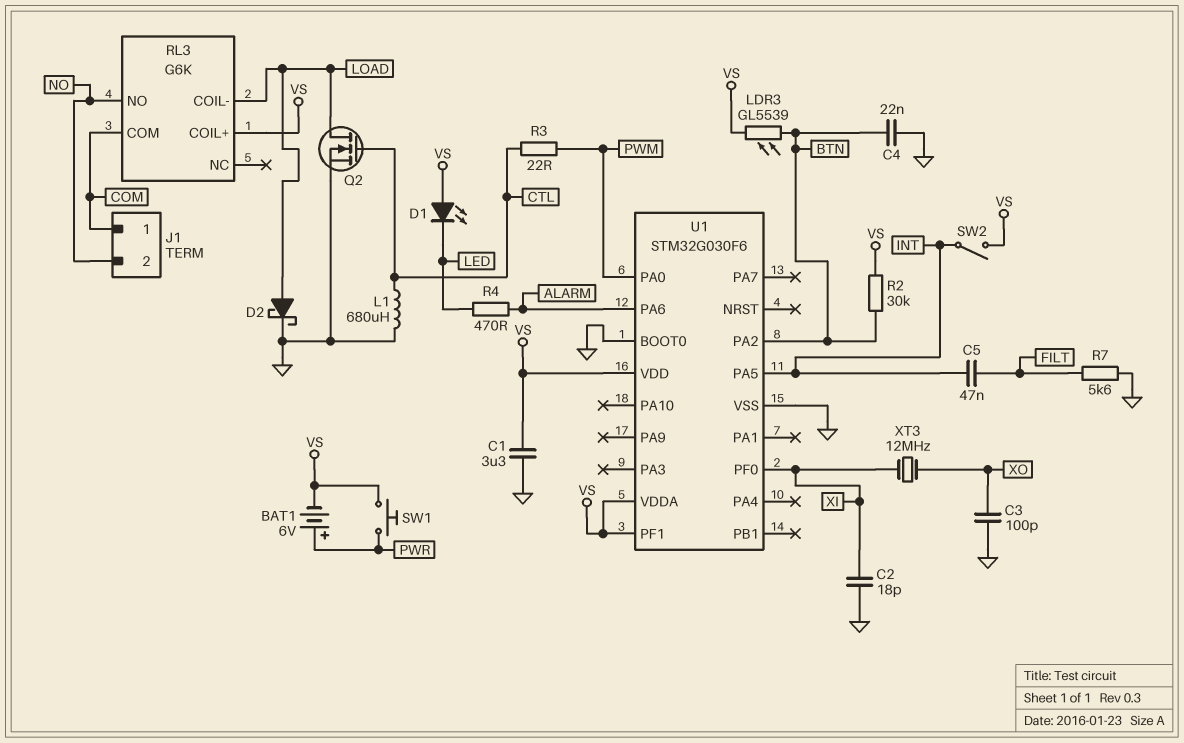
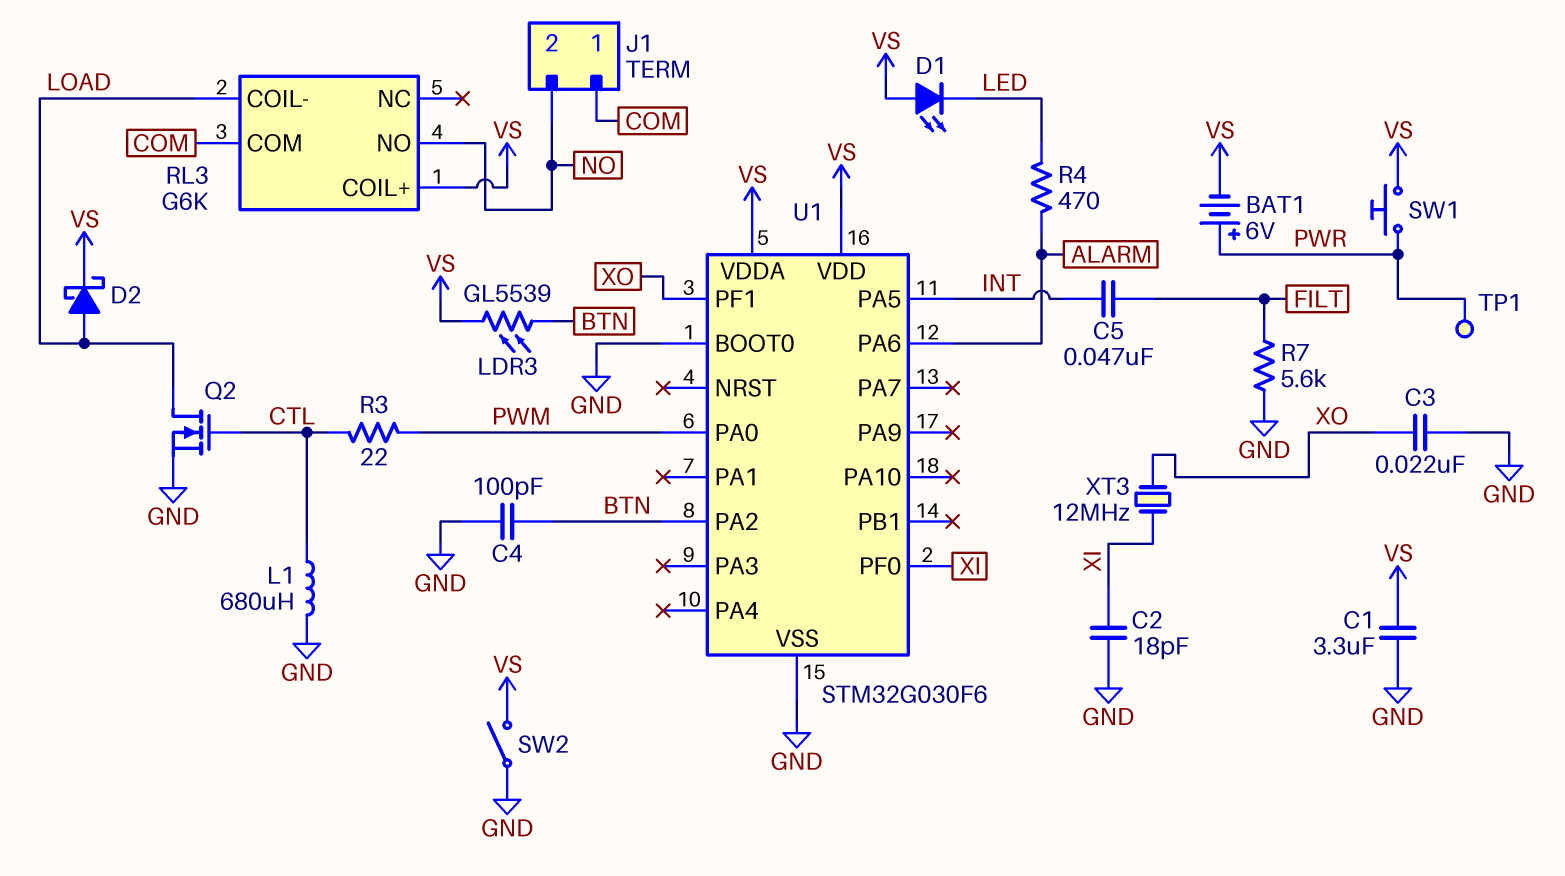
C3: 100pF (GND, XO) -> 22nF (GND, XO)
C4: 22nF (BTN, GND) -> 100pF (BTN, GND)
D2: schottky (A LOAD, K GND) -> schottky (A LOAD, K VS)
R2: 30k (BTN, VS) -> none
SW2: switch (INT, VS) -> switch (GND, VS)
TP1: none -> test point (PWR)
U1 pin PF1: VS -> XO

